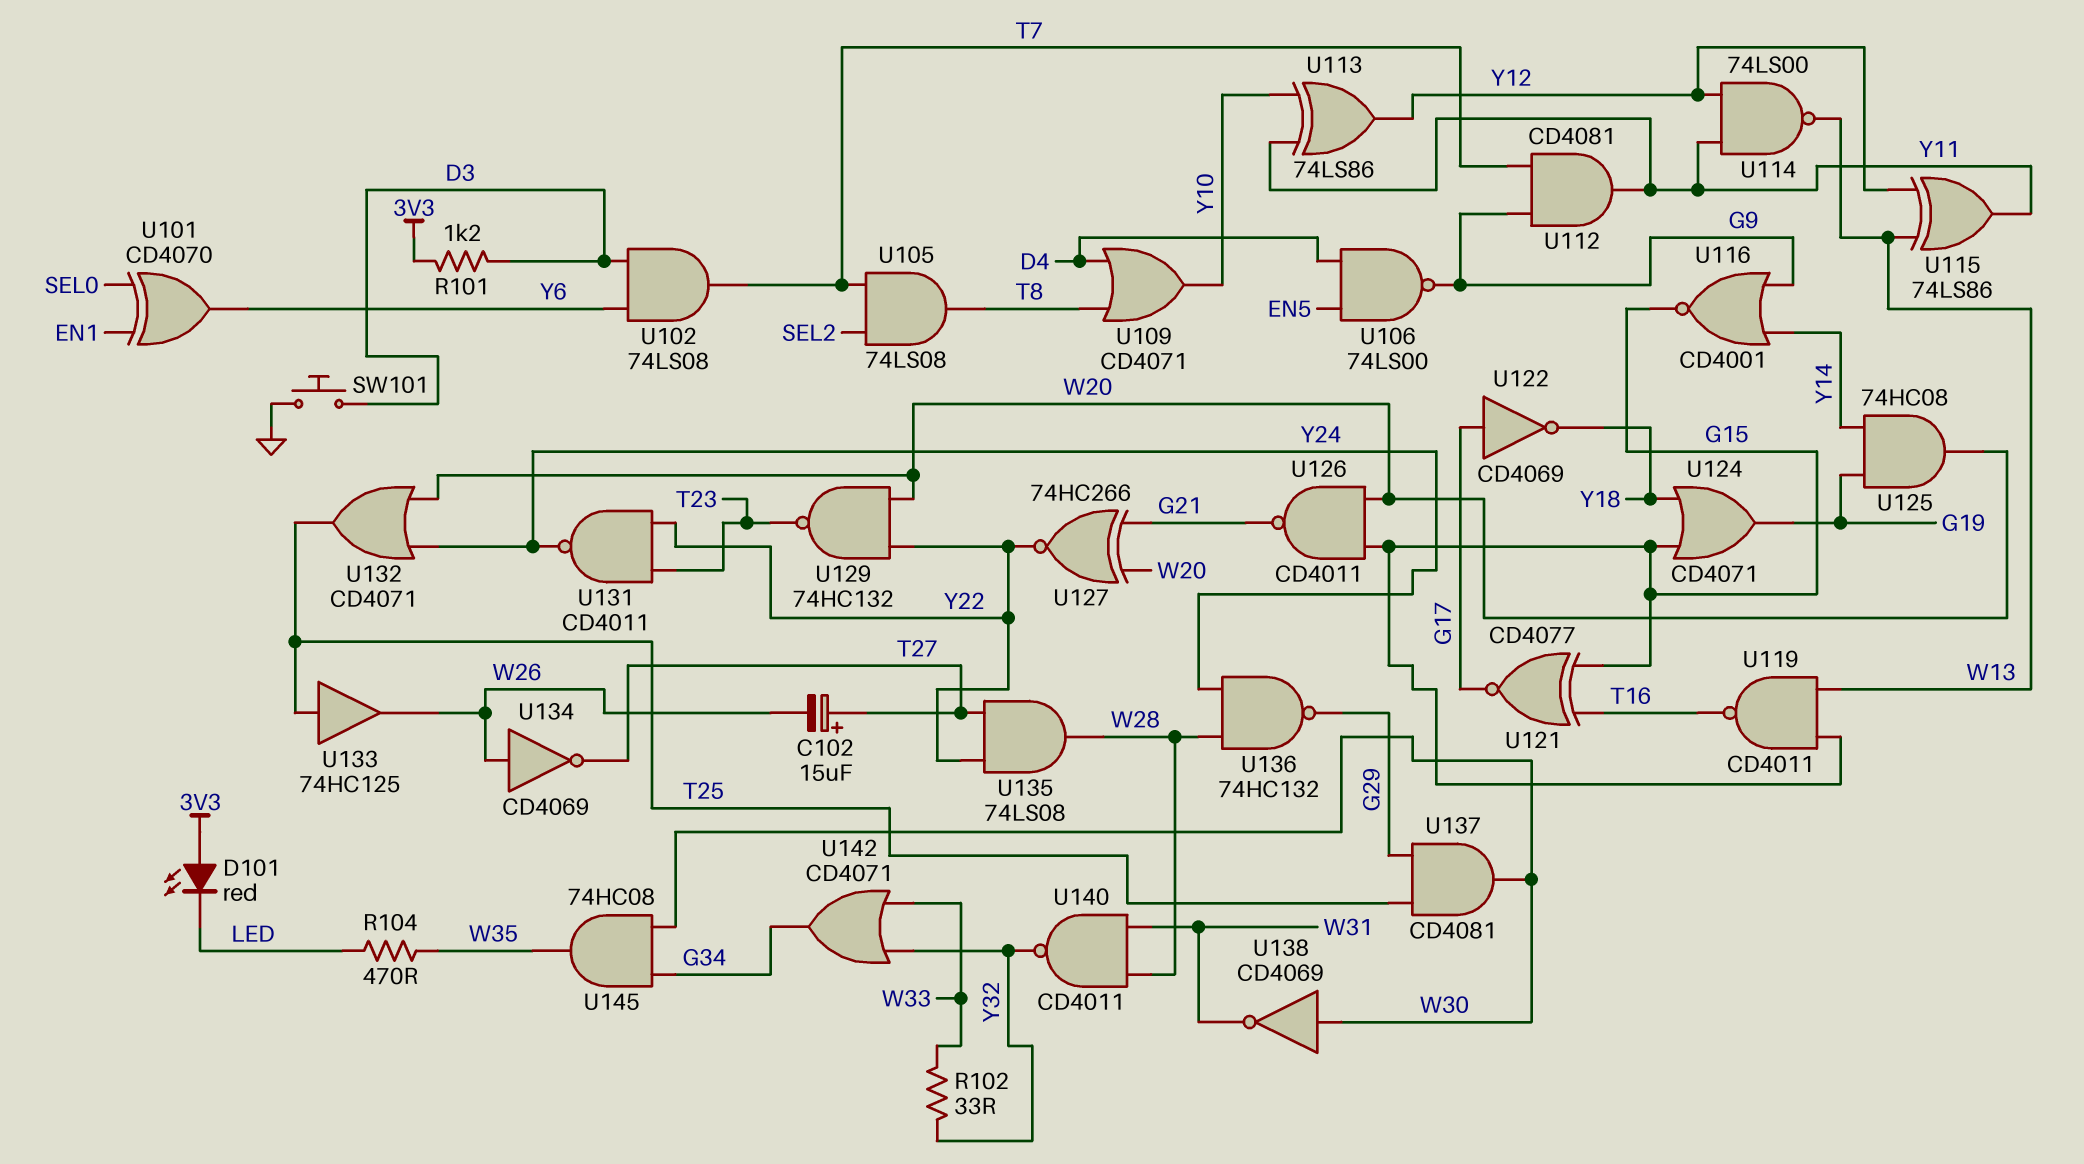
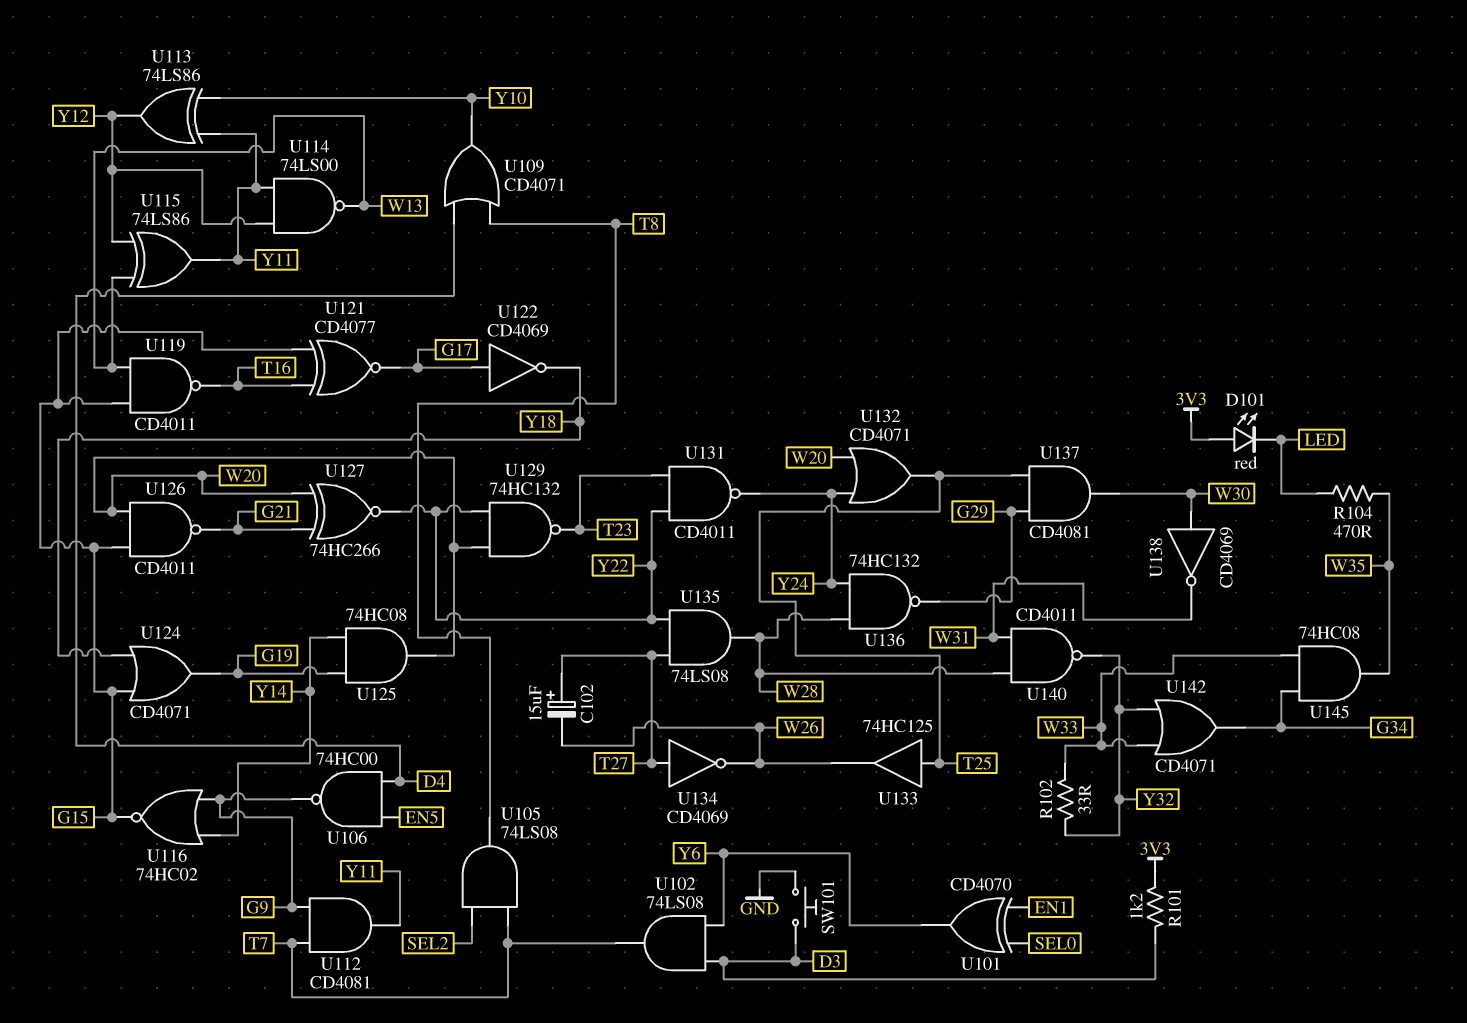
U106: NAND 74LS00 (in D4, in EN5, out G9) -> NAND 74HC00 (in D4, in EN5, out G9)
U116: NOR CD4001 (in G9, in Y14, out G15) -> NOR 74HC02 (in G9, in Y14, out G15)
U134: NOT CD4069 (in W26, out T27) -> NOT CD4069 (in T27, out W26)
U145: AND 74HC08 (in G34, in W30, out W35) -> AND 74HC08 (in G34, in W33, out W35)

